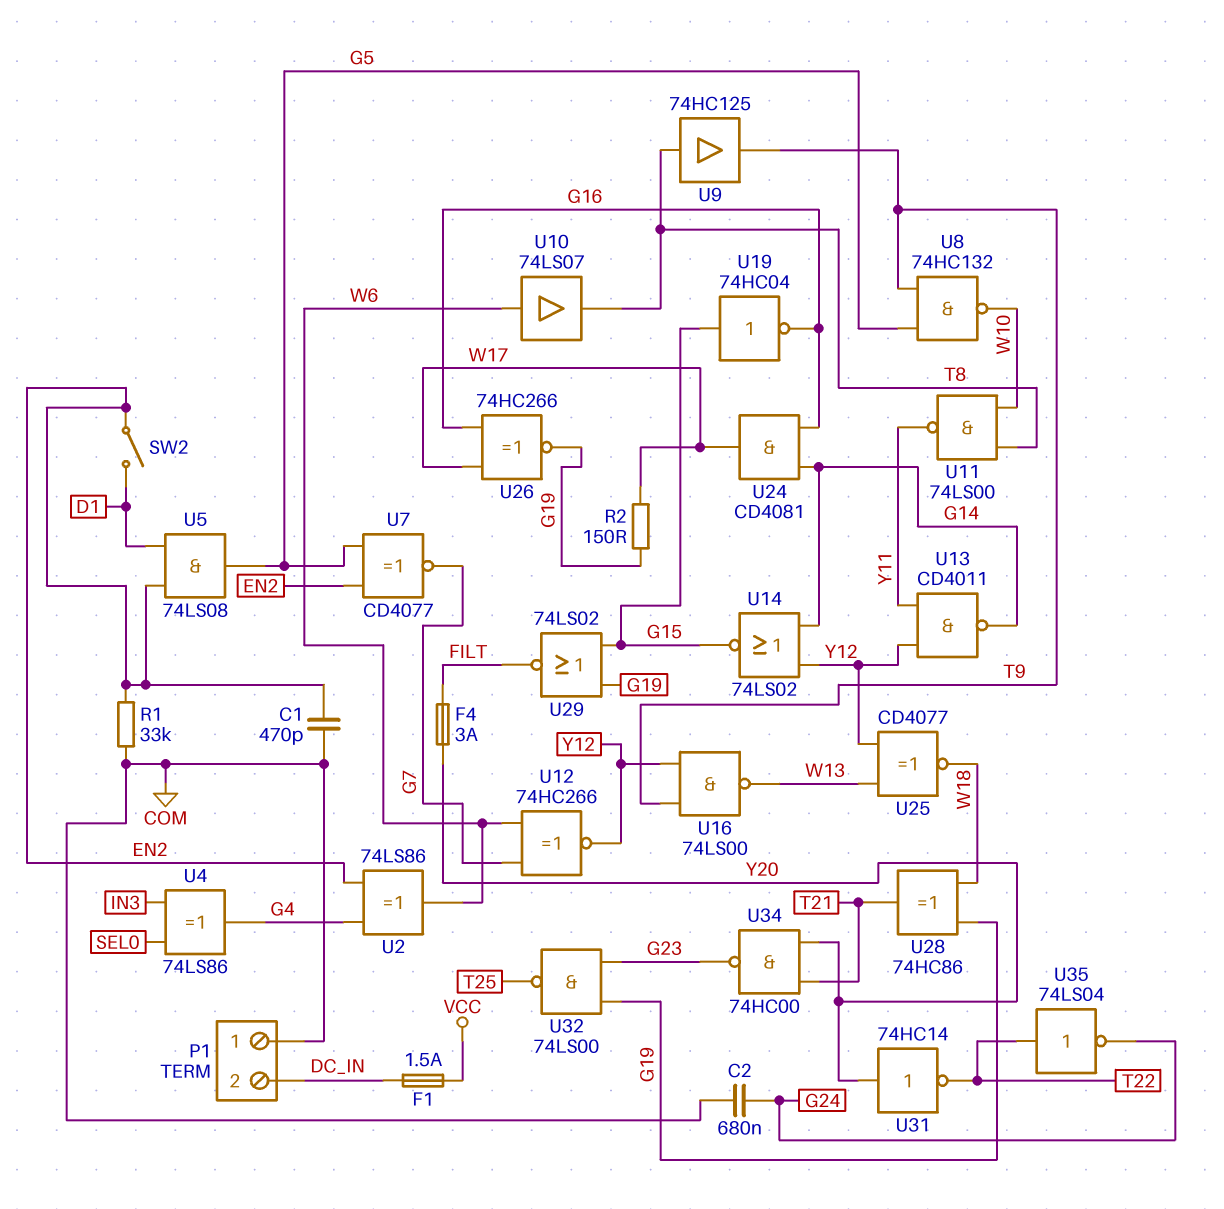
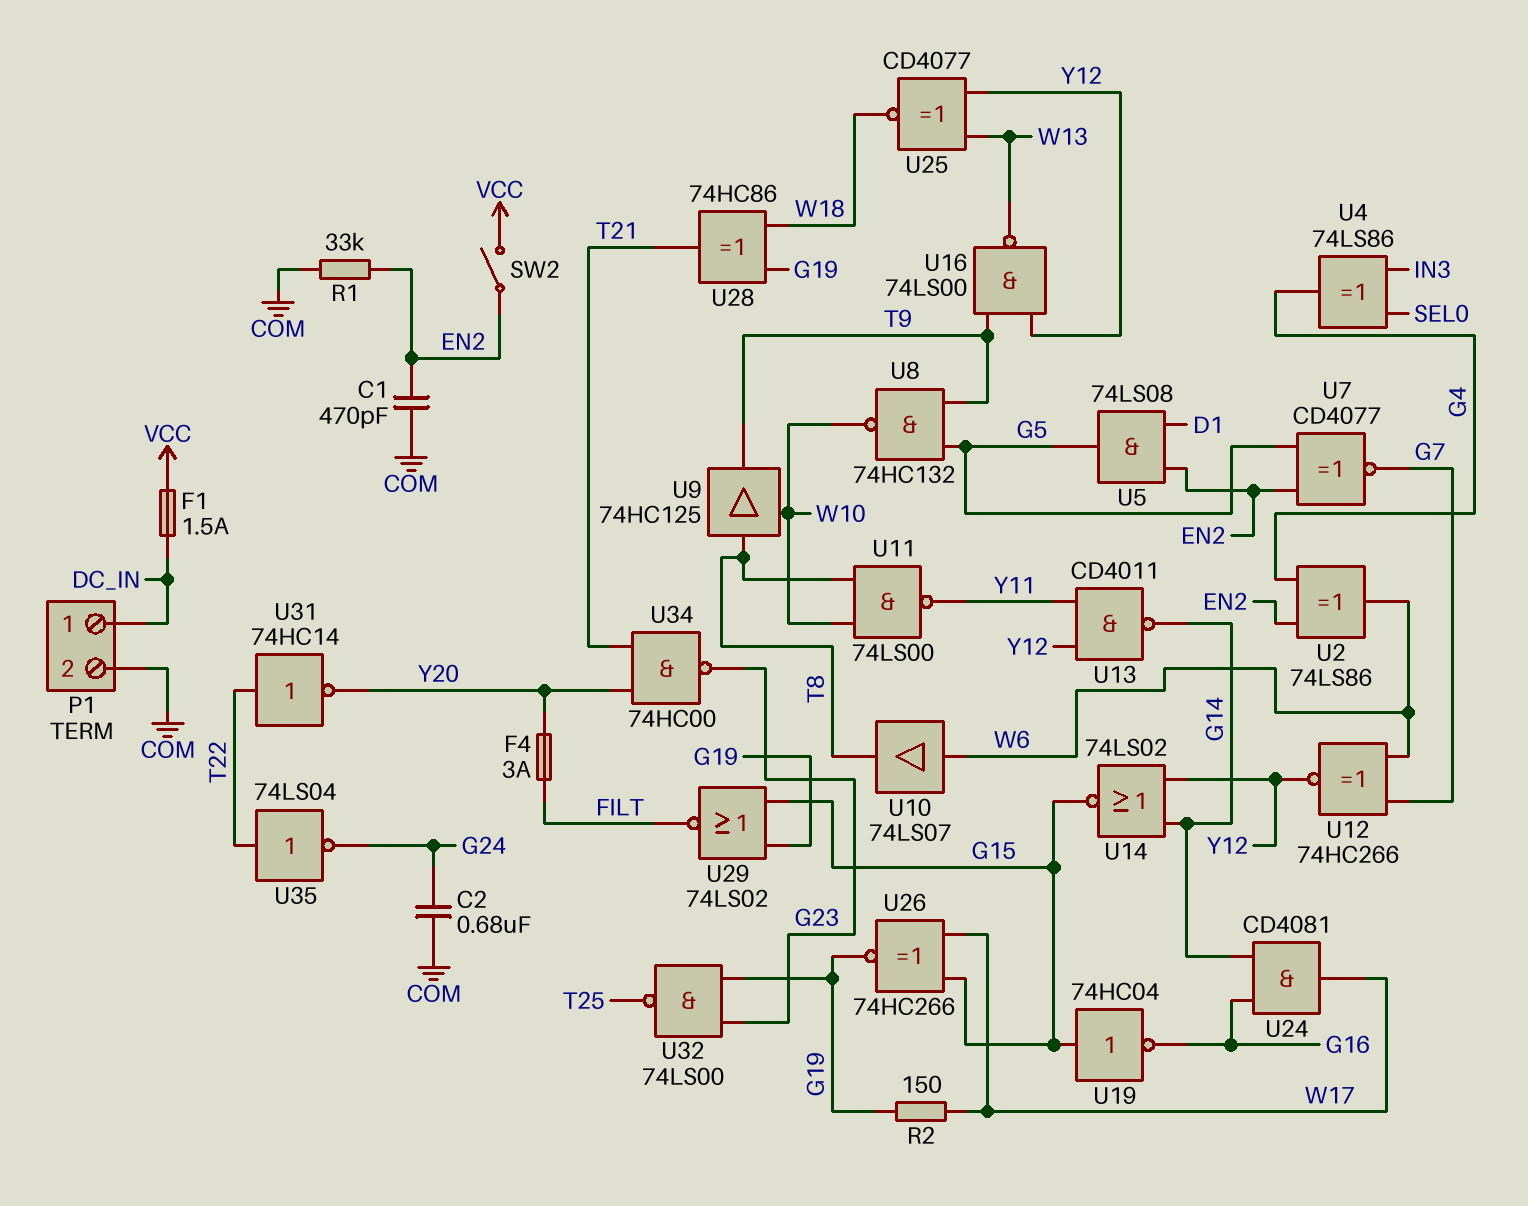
P1 pin 1: COM -> DC_IN
P1 pin 2: DC_IN -> COM
SW2: switch (D1, EN2) -> switch (EN2, VCC)
U26: XNOR 74HC266 (in G16, in W17, out G19) -> XNOR 74HC266 (in G15, in W17, out G19)
U31: NOT 74HC14 (in Y20, out T22) -> NOT 74HC14 (in T22, out Y20)

